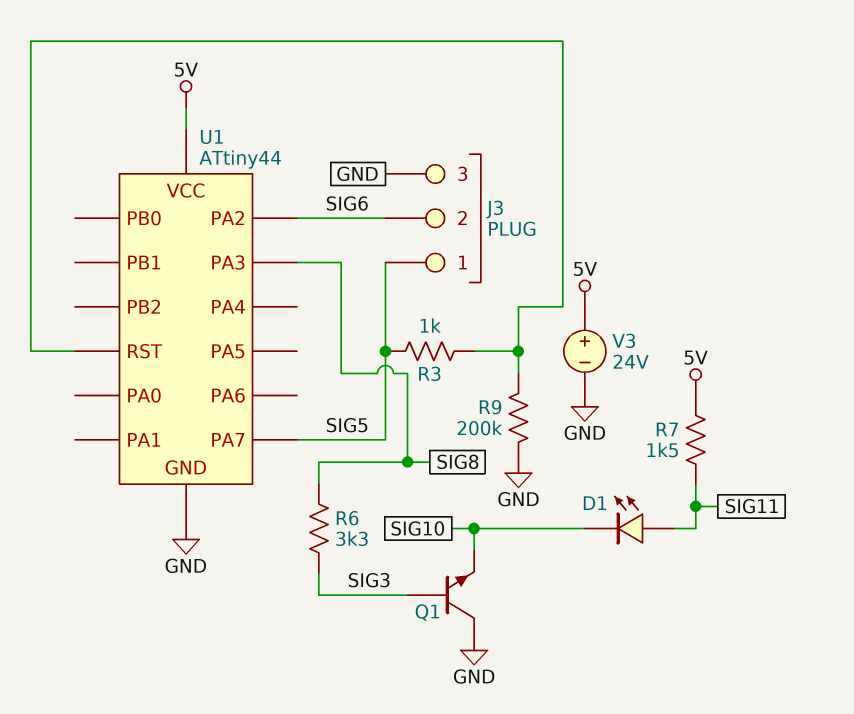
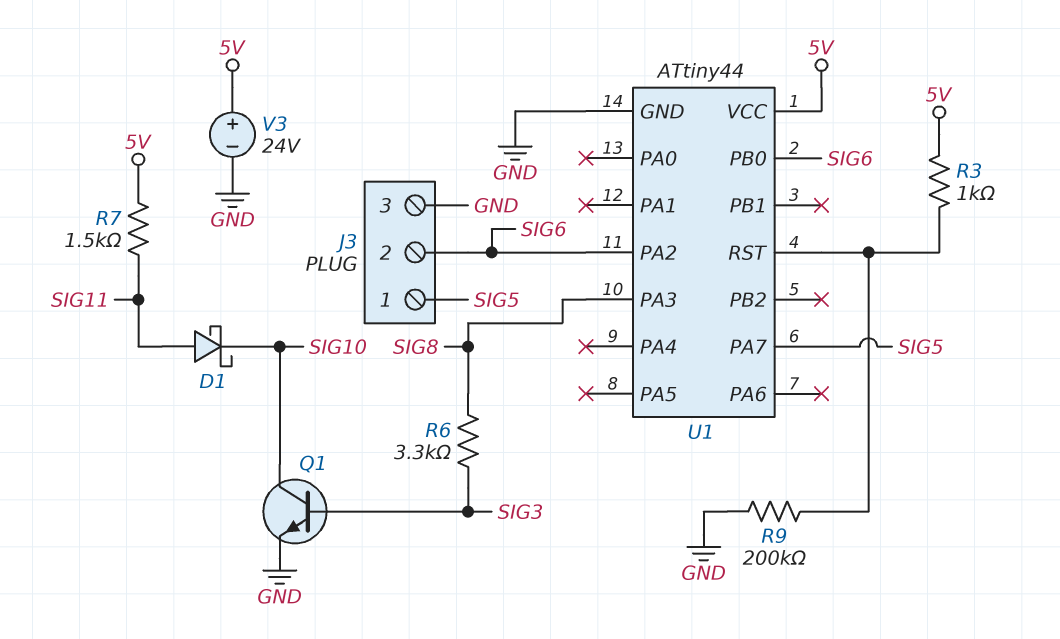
D1: LED (A SIG11, K SIG10) -> schottky (A SIG11, K SIG10)
Q1: NPN (B SIG3, C GND, E SIG10) -> NPN (B SIG3, C SIG10, E GND)
R3: 1k (SIG5, U1/RST) -> 1k (5V, U1/RST)
U1 pin PB0: none -> SIG6

